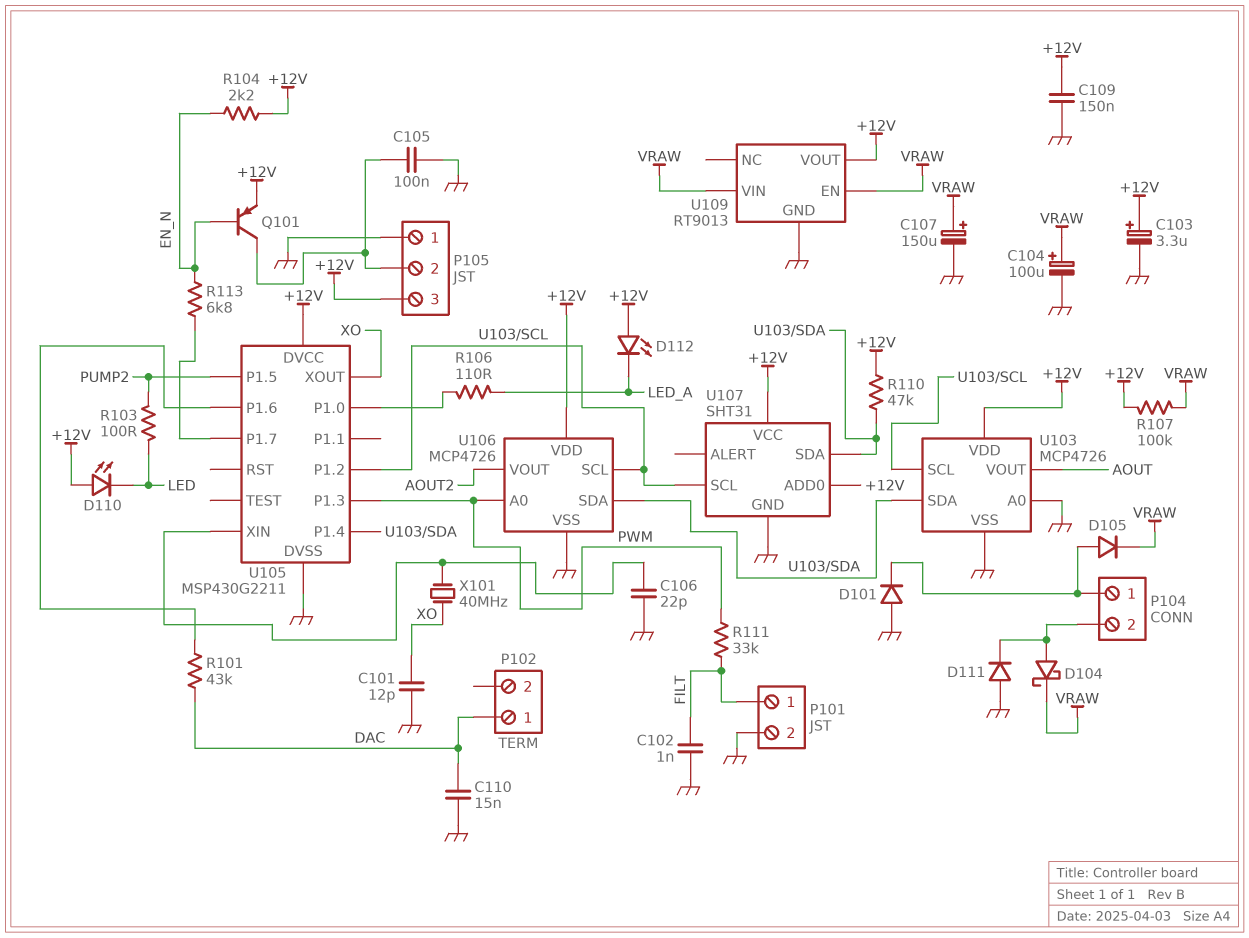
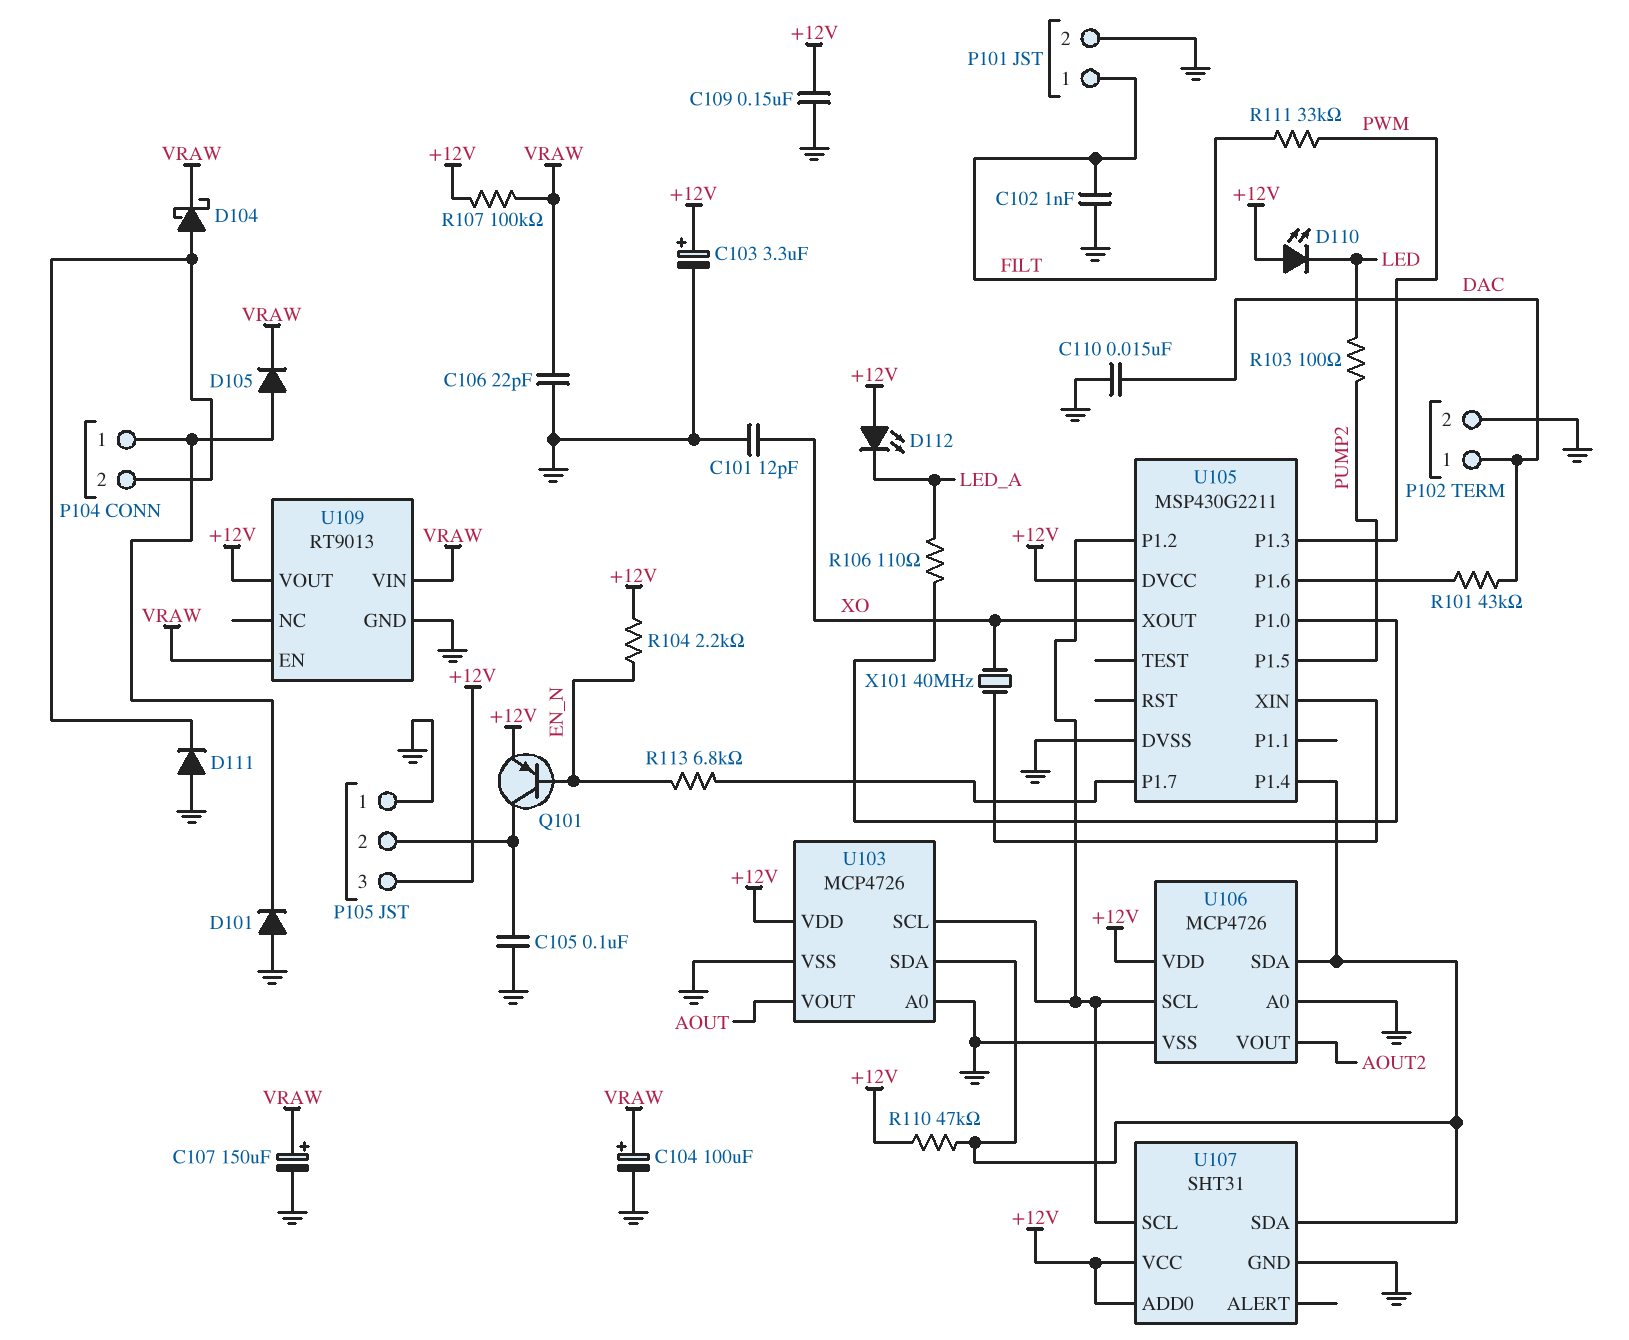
C106: 22pF (GND, U105/XIN) -> 22pF (GND, VRAW)
P102 pin 2: none -> GND
U106 pin A0: PWM -> GND

